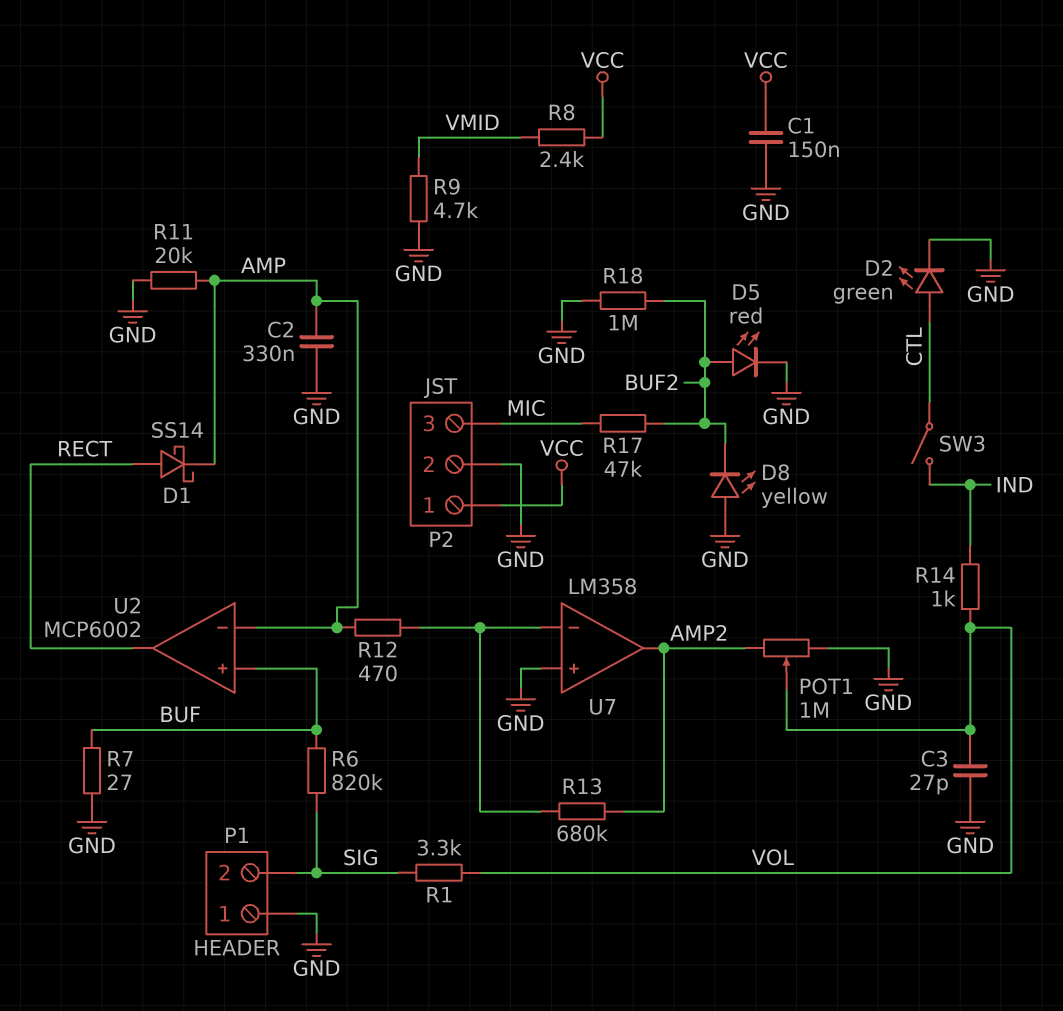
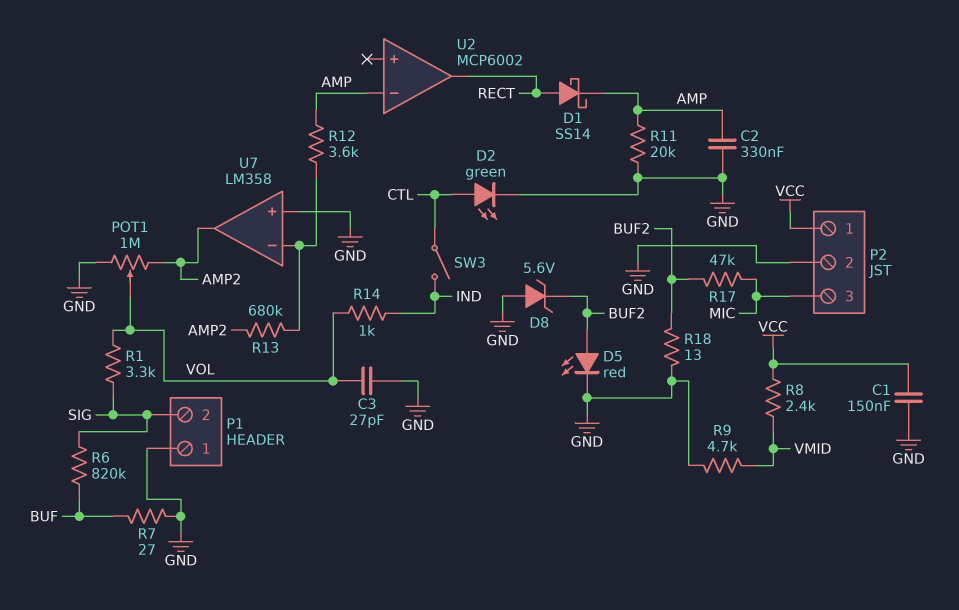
D8: LED yellow (A GND, K BUF2) -> zener 5.6V (A GND, K BUF2)
R12: 470 (AMP, U7/in-) -> 3.6k (AMP, U7/in-)
R18: 1M (BUF2, GND) -> 13 (BUF2, GND)
U2 pin in+: BUF -> none

